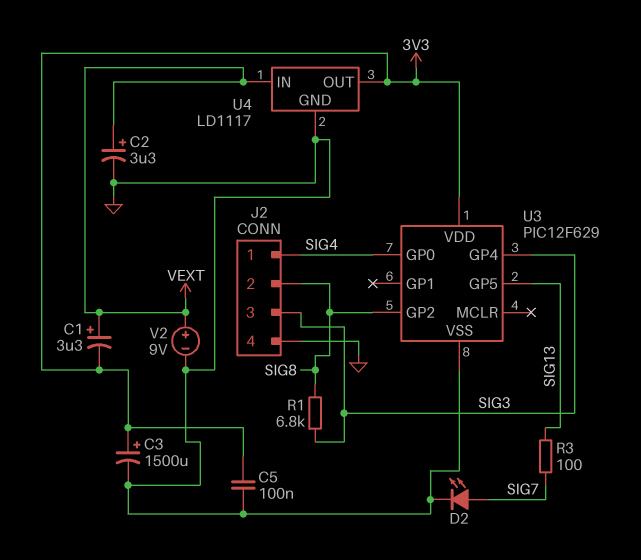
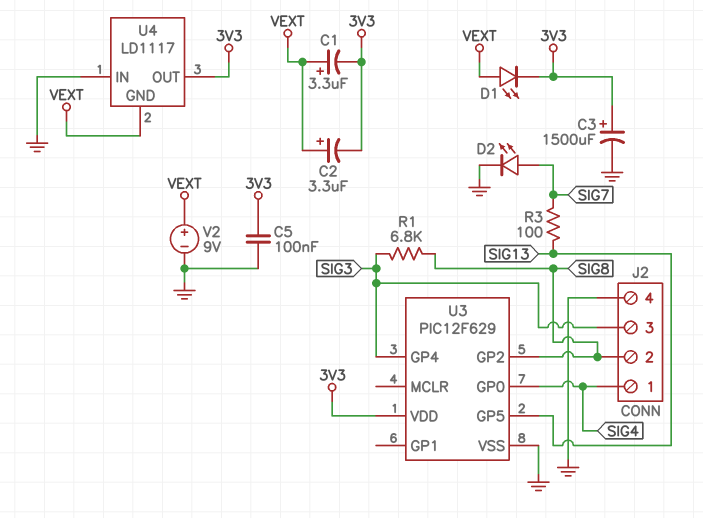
C2: 3.3uF (plus VEXT, minus GND) -> 3.3uF (plus VEXT, minus 3V3)
D1: none -> LED (A VEXT, K 3V3)
U4 pin GND: GND -> VEXT
U4 pin IN: VEXT -> GND

